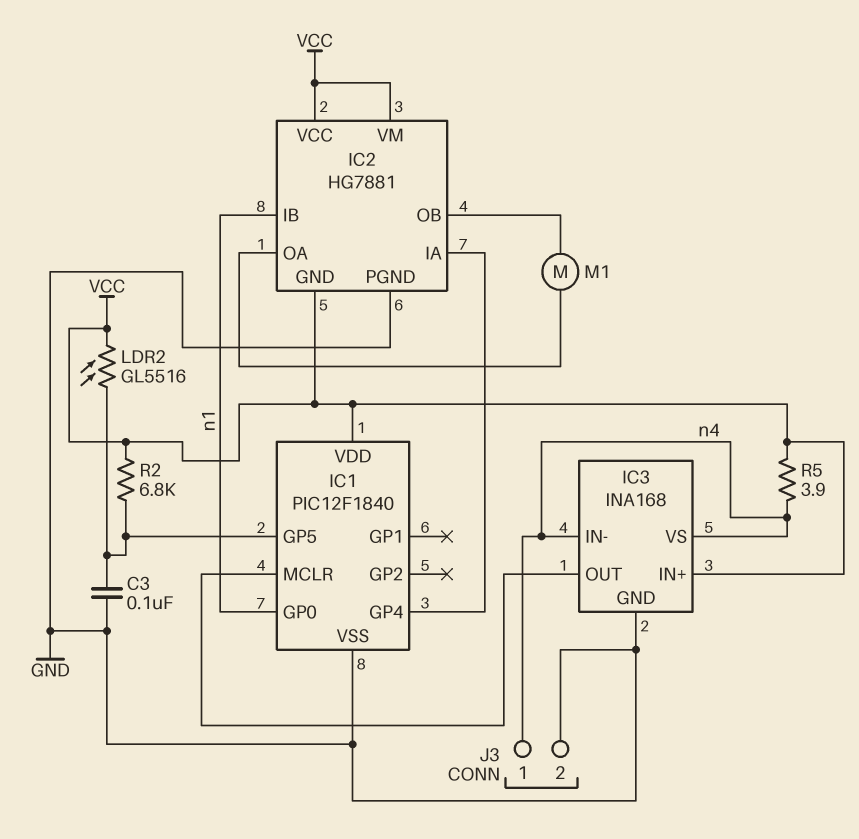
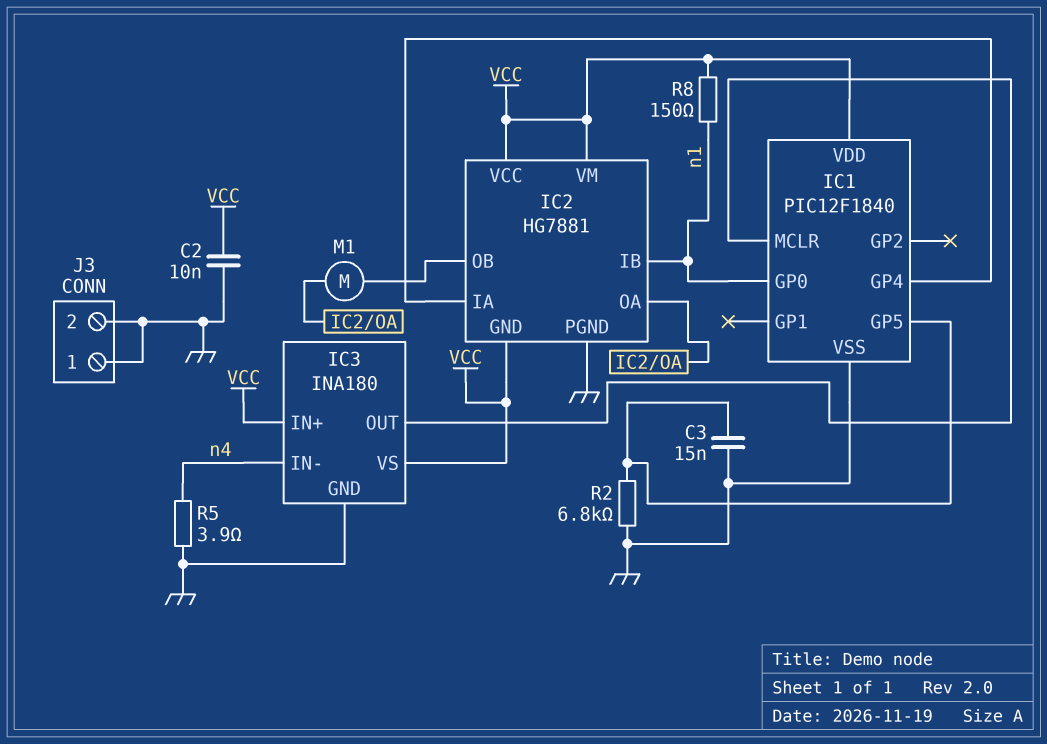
C2: none -> 10nF (GND, VCC)
C3: 100nF (GND, IC1/GP5) -> 15nF (GND, IC1/GP5)
IC3: INA168 -> INA180
IC3 pin VS: n4 -> VCC
J3 pin 1: n4 -> GND
LDR2: GL5516 (IC1/GP5, VCC) -> none
R2: 6.8k (IC1/GP5, VCC) -> 6.8k (GND, IC1/GP5)
R5: 3.9 (VCC, n4) -> 3.9 (GND, n4)
R8: none -> 150 (VCC, n1)

